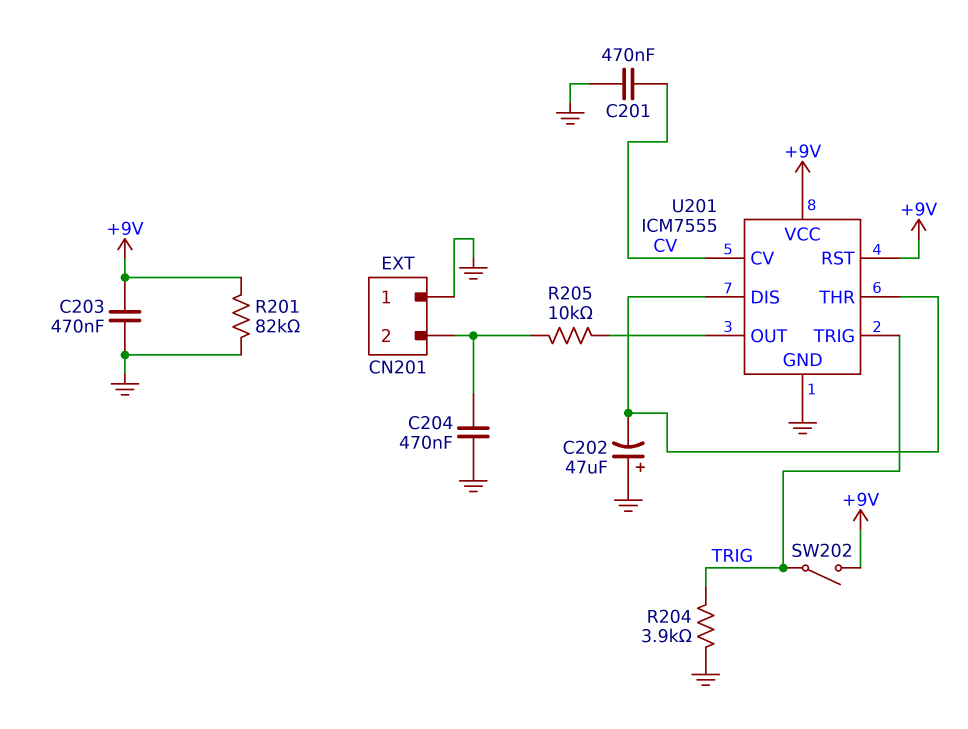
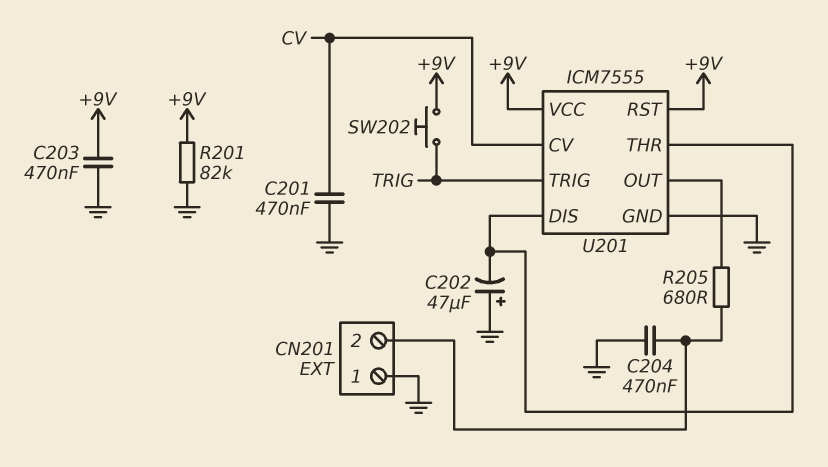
R204: 3.9k (GND, TRIG) -> none
R205: 10k (CN201/2, U201/OUT) -> 680 (CN201/2, U201/OUT)
SW202: switch (+9V, TRIG) -> button (+9V, TRIG)

